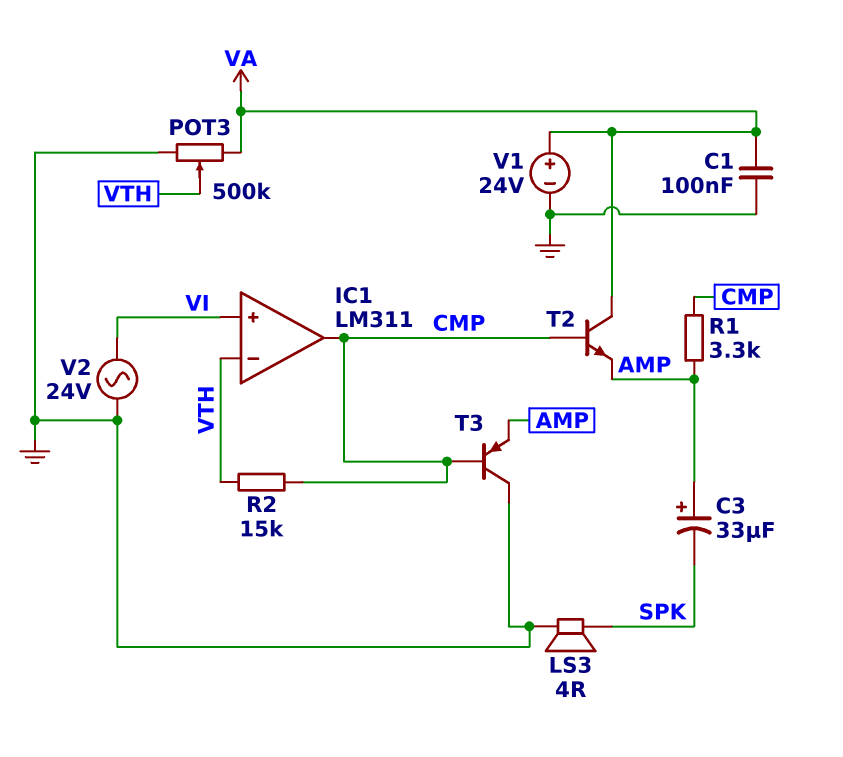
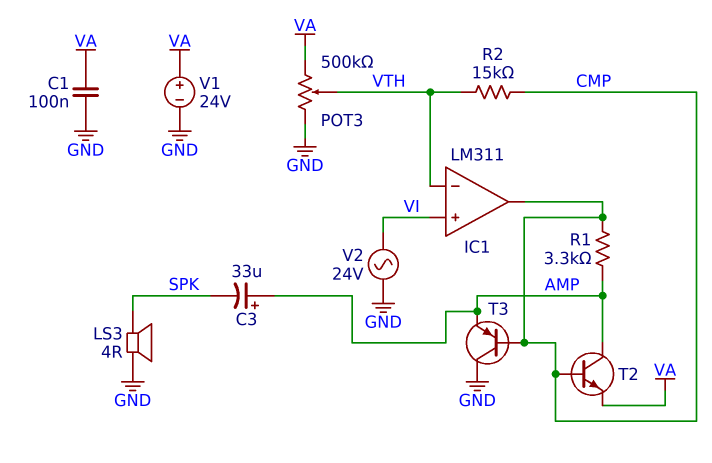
T2: NPN (B CMP, C VA, E AMP) -> NPN (B CMP, C AMP, E VA)

